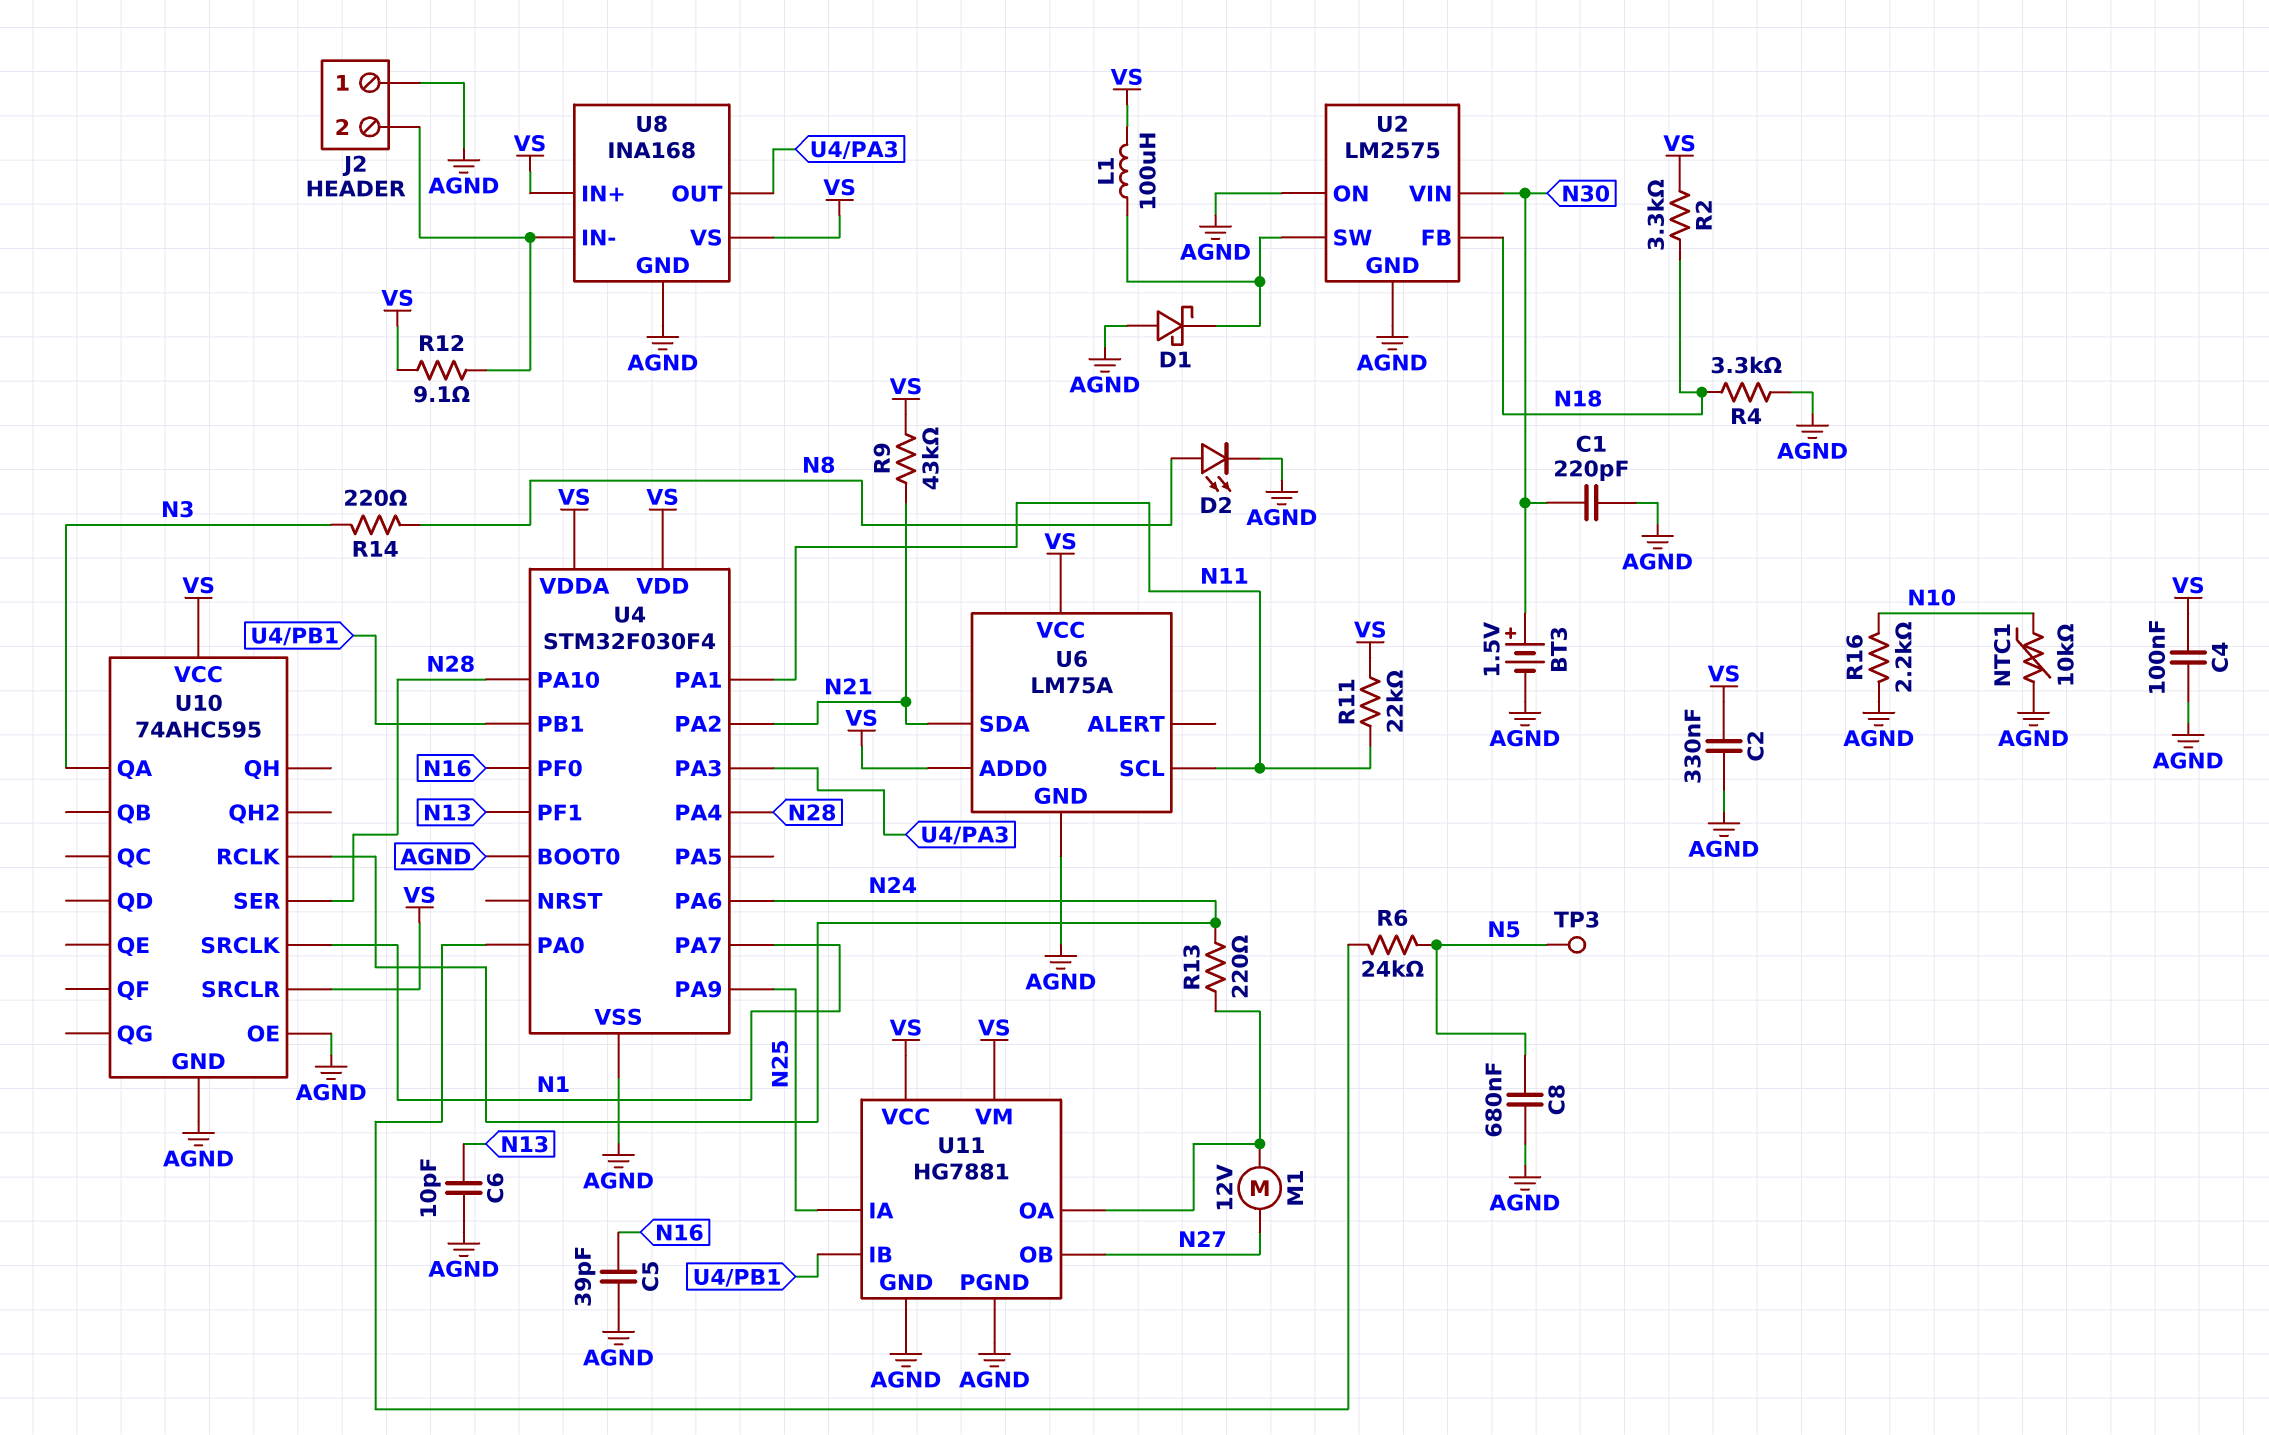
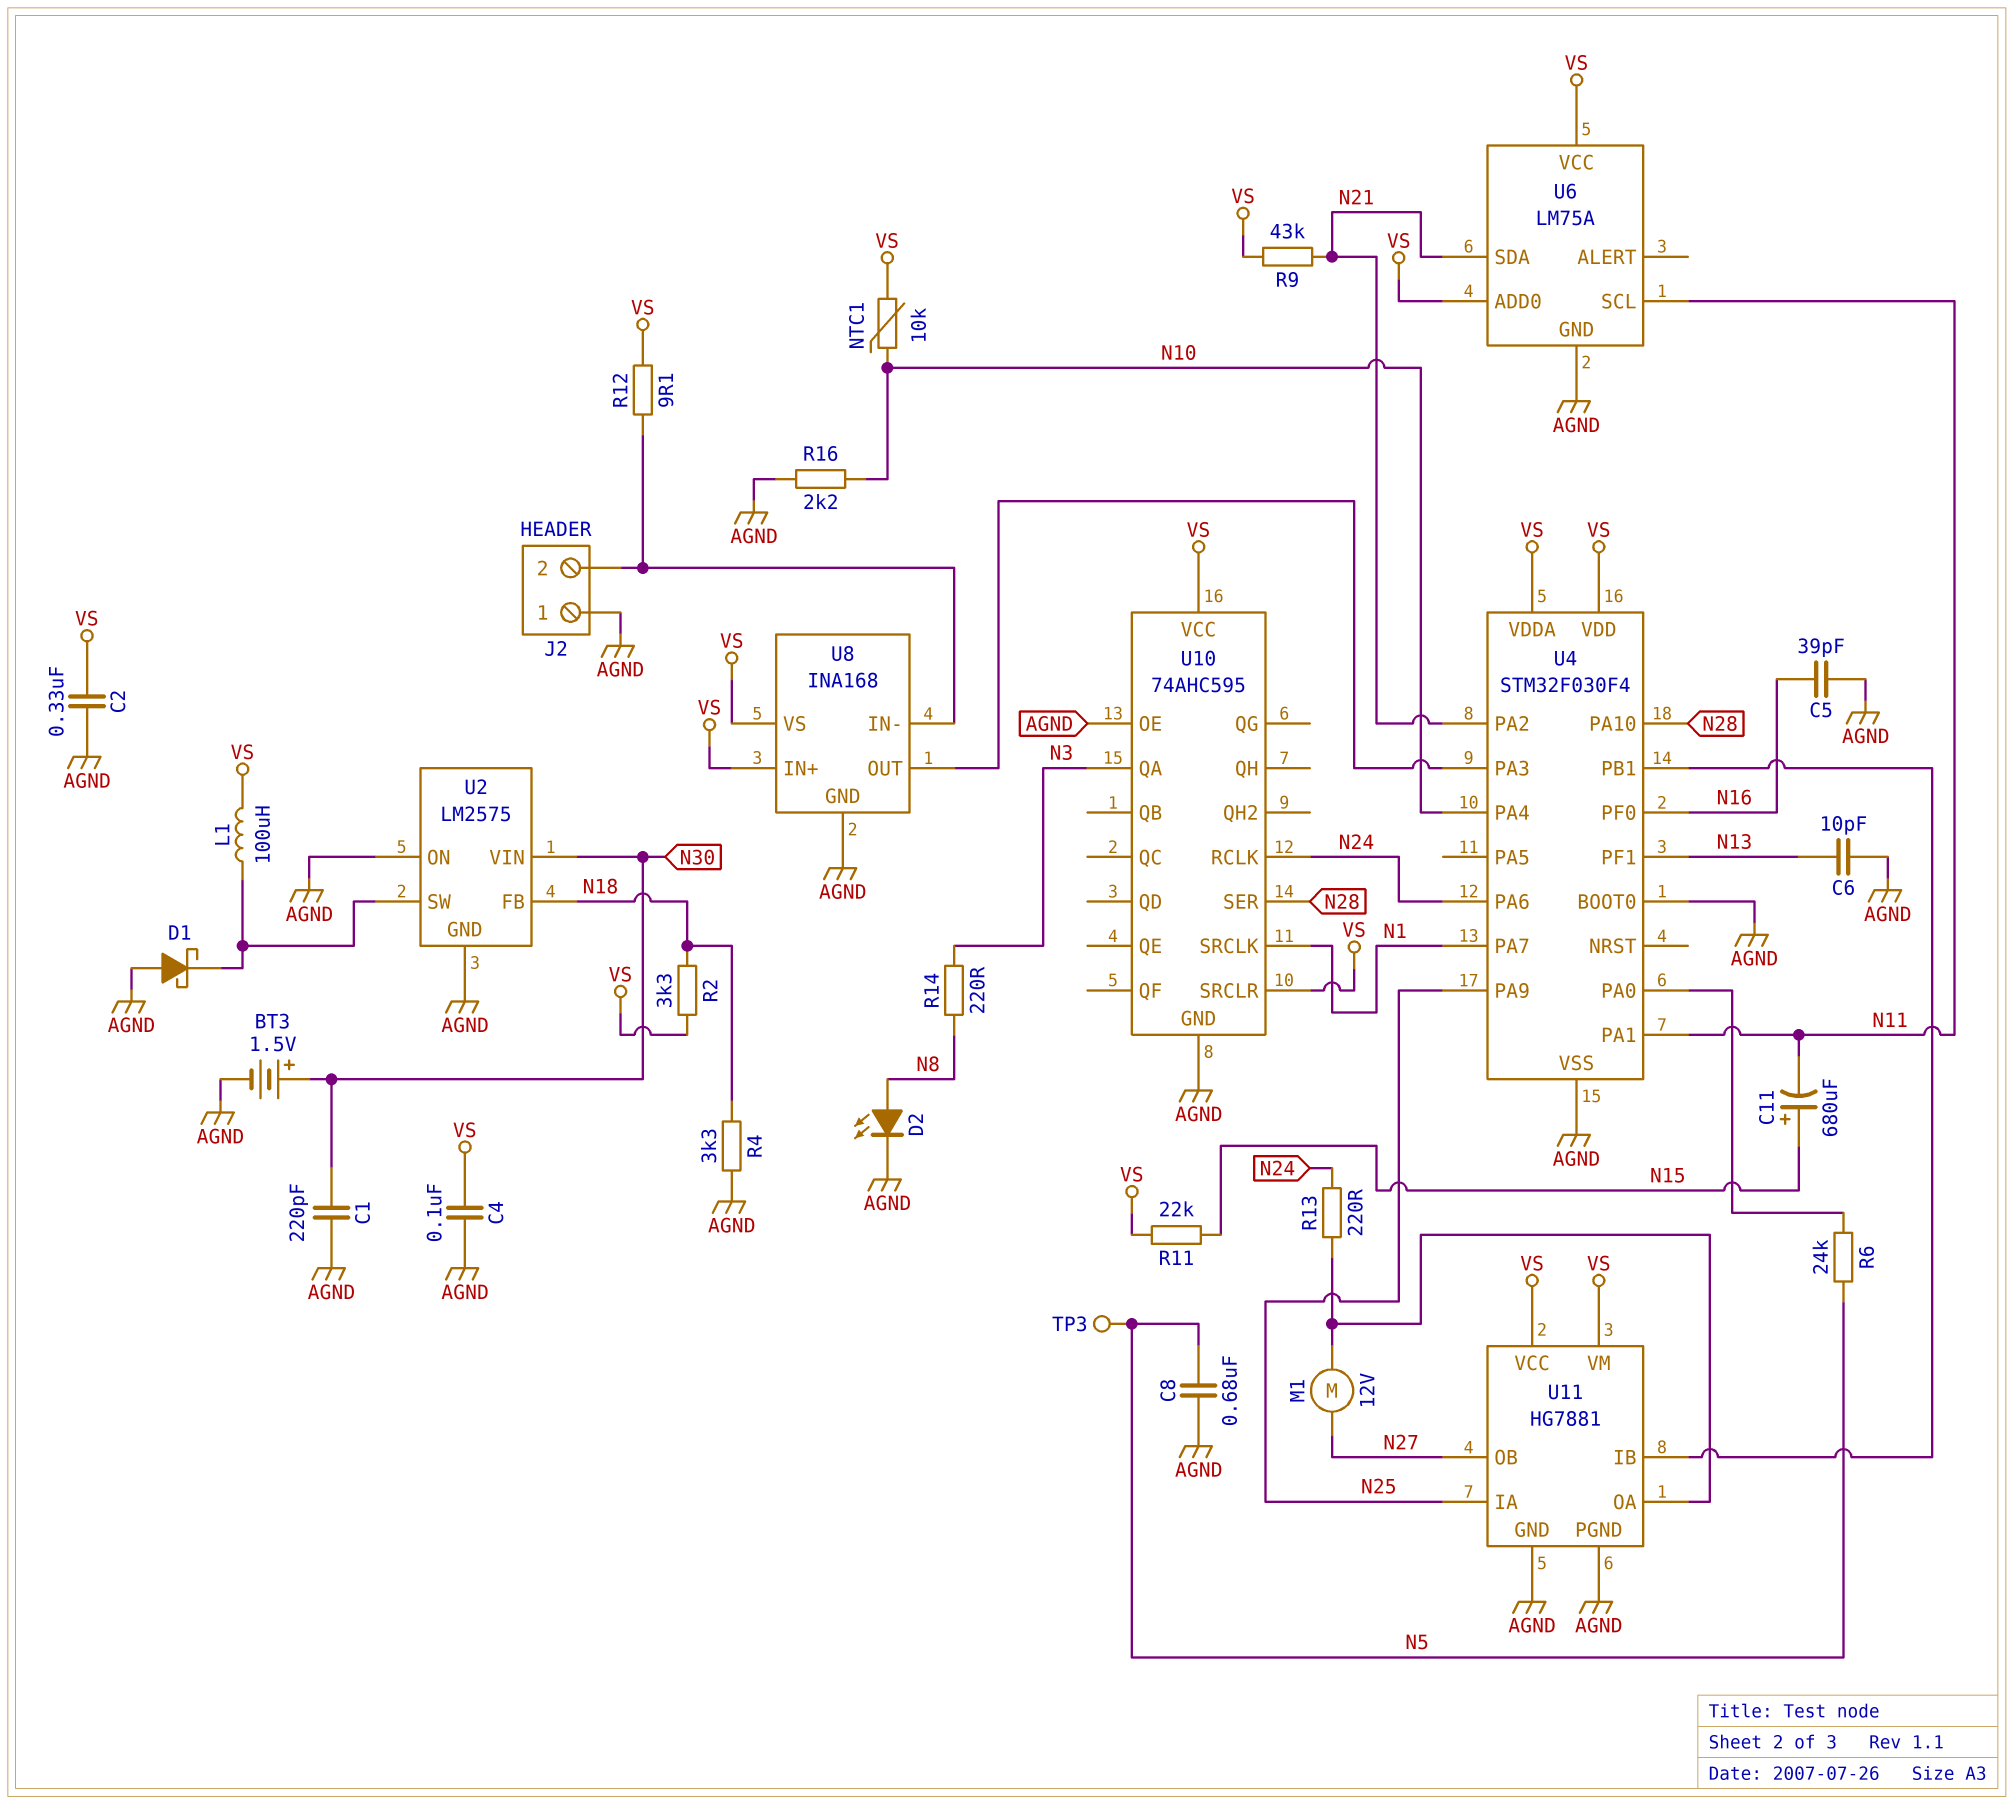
C11: none -> 680uF (plus N15, minus N11)
NTC1: 10k (AGND, N10) -> 10k (N10, VS)
R11: 22k (N11, VS) -> 22k (N15, VS)
U4 pin PA4: N28 -> N10

